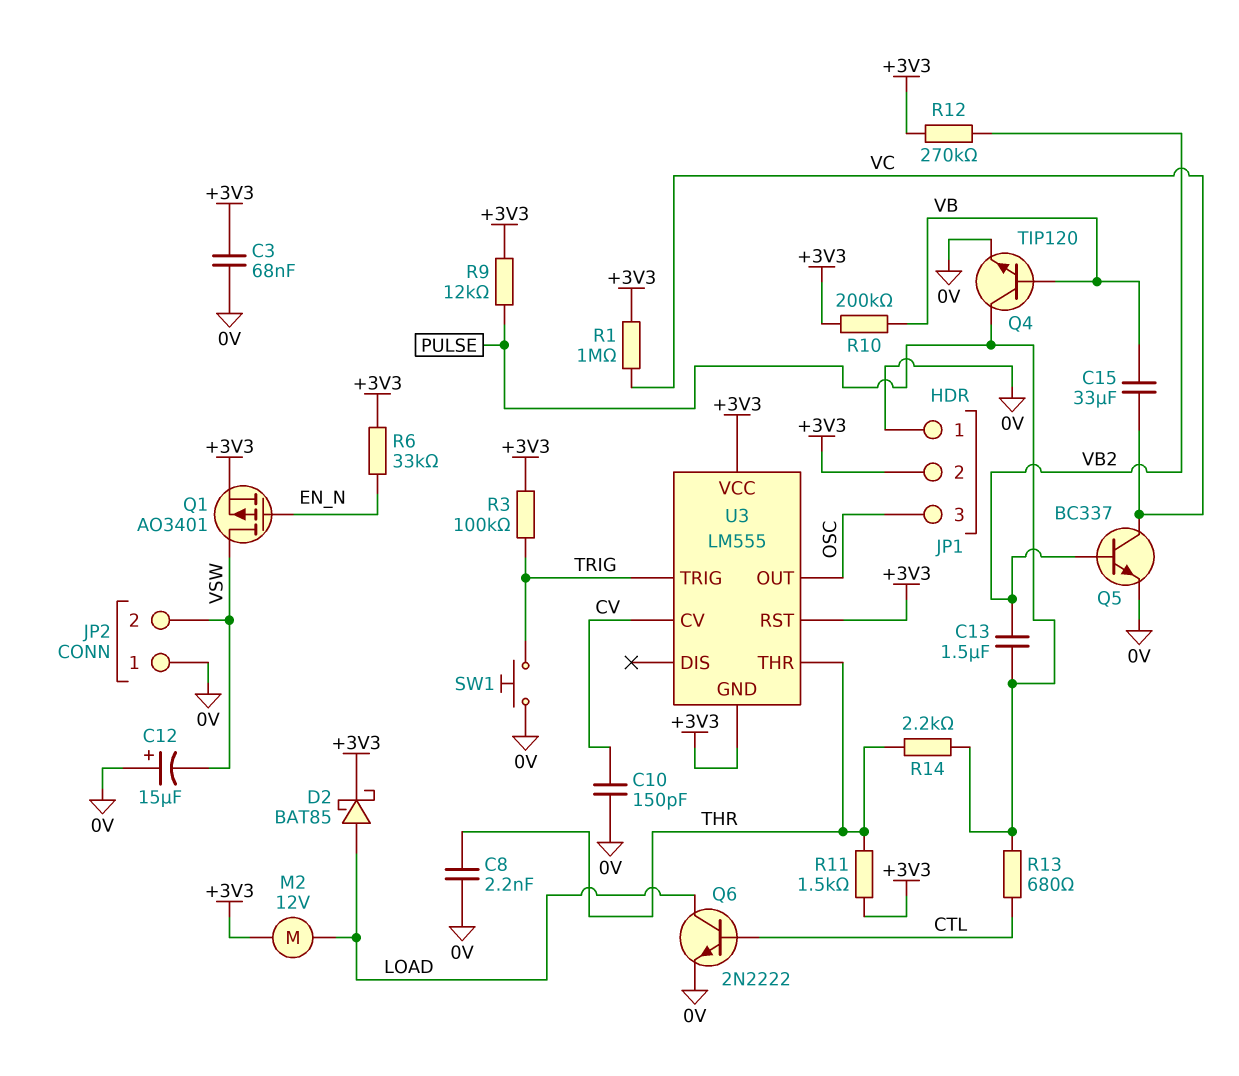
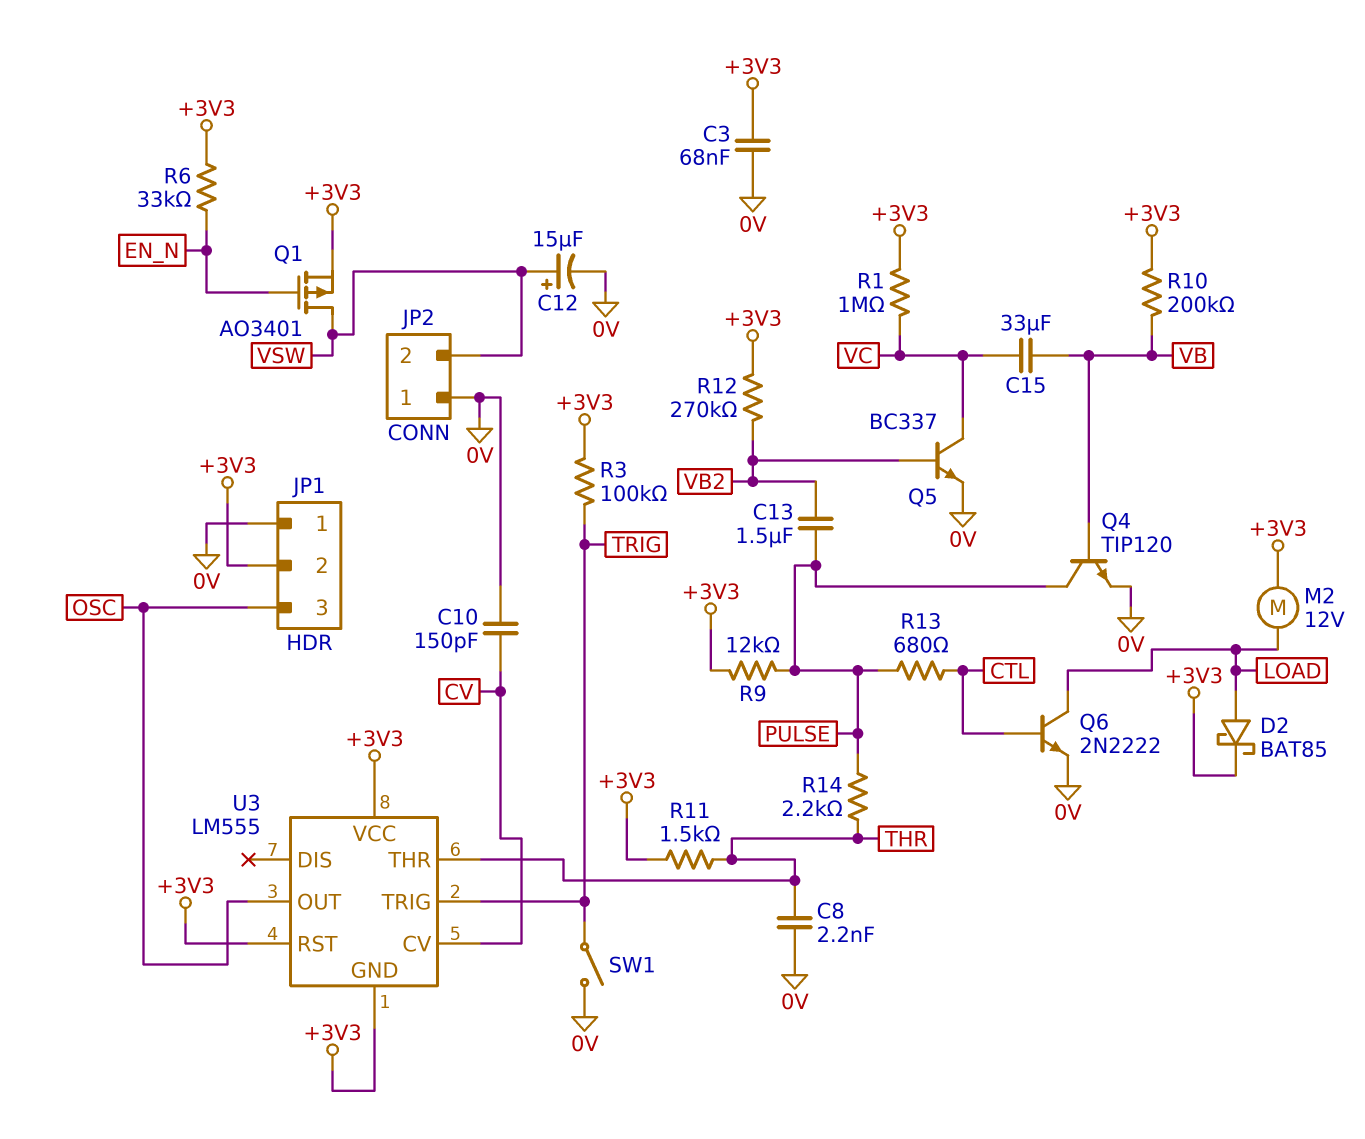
C12: 15uF (plus 0V, minus VSW) -> 15uF (plus VSW, minus 0V)
SW1: button (0V, TRIG) -> switch (0V, TRIG)

